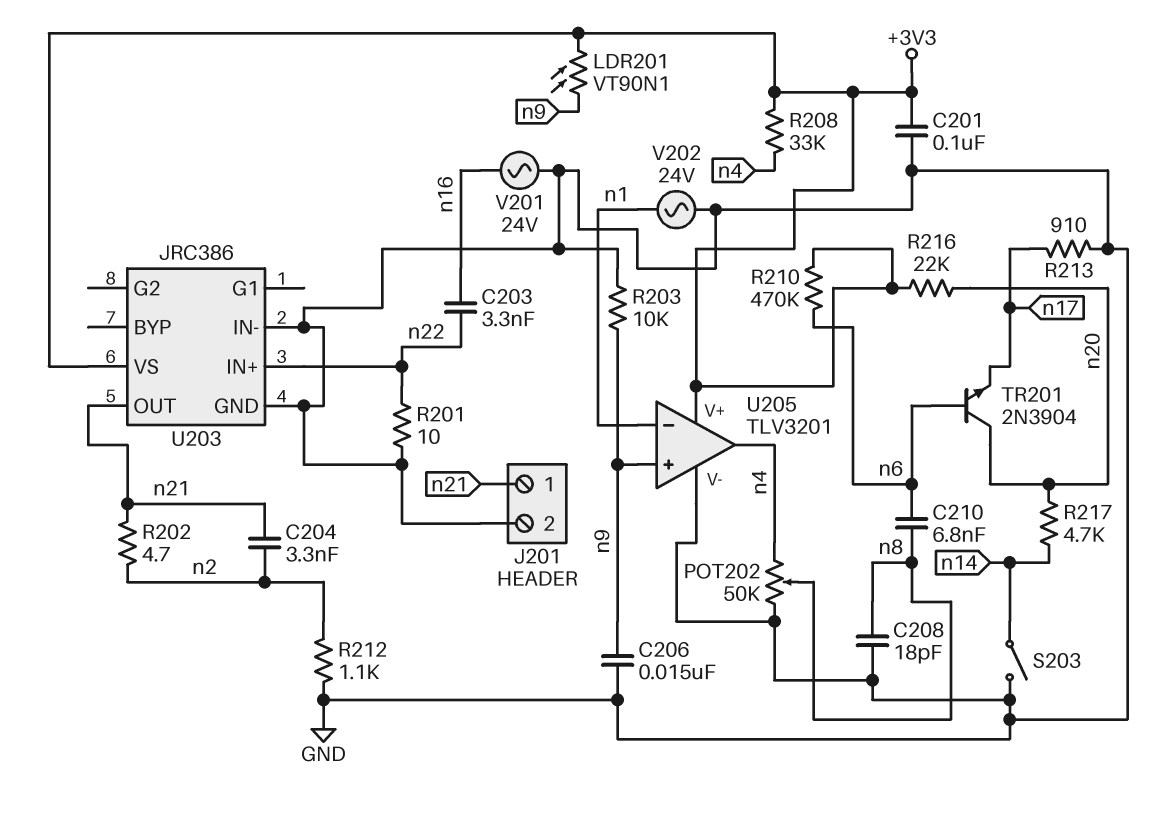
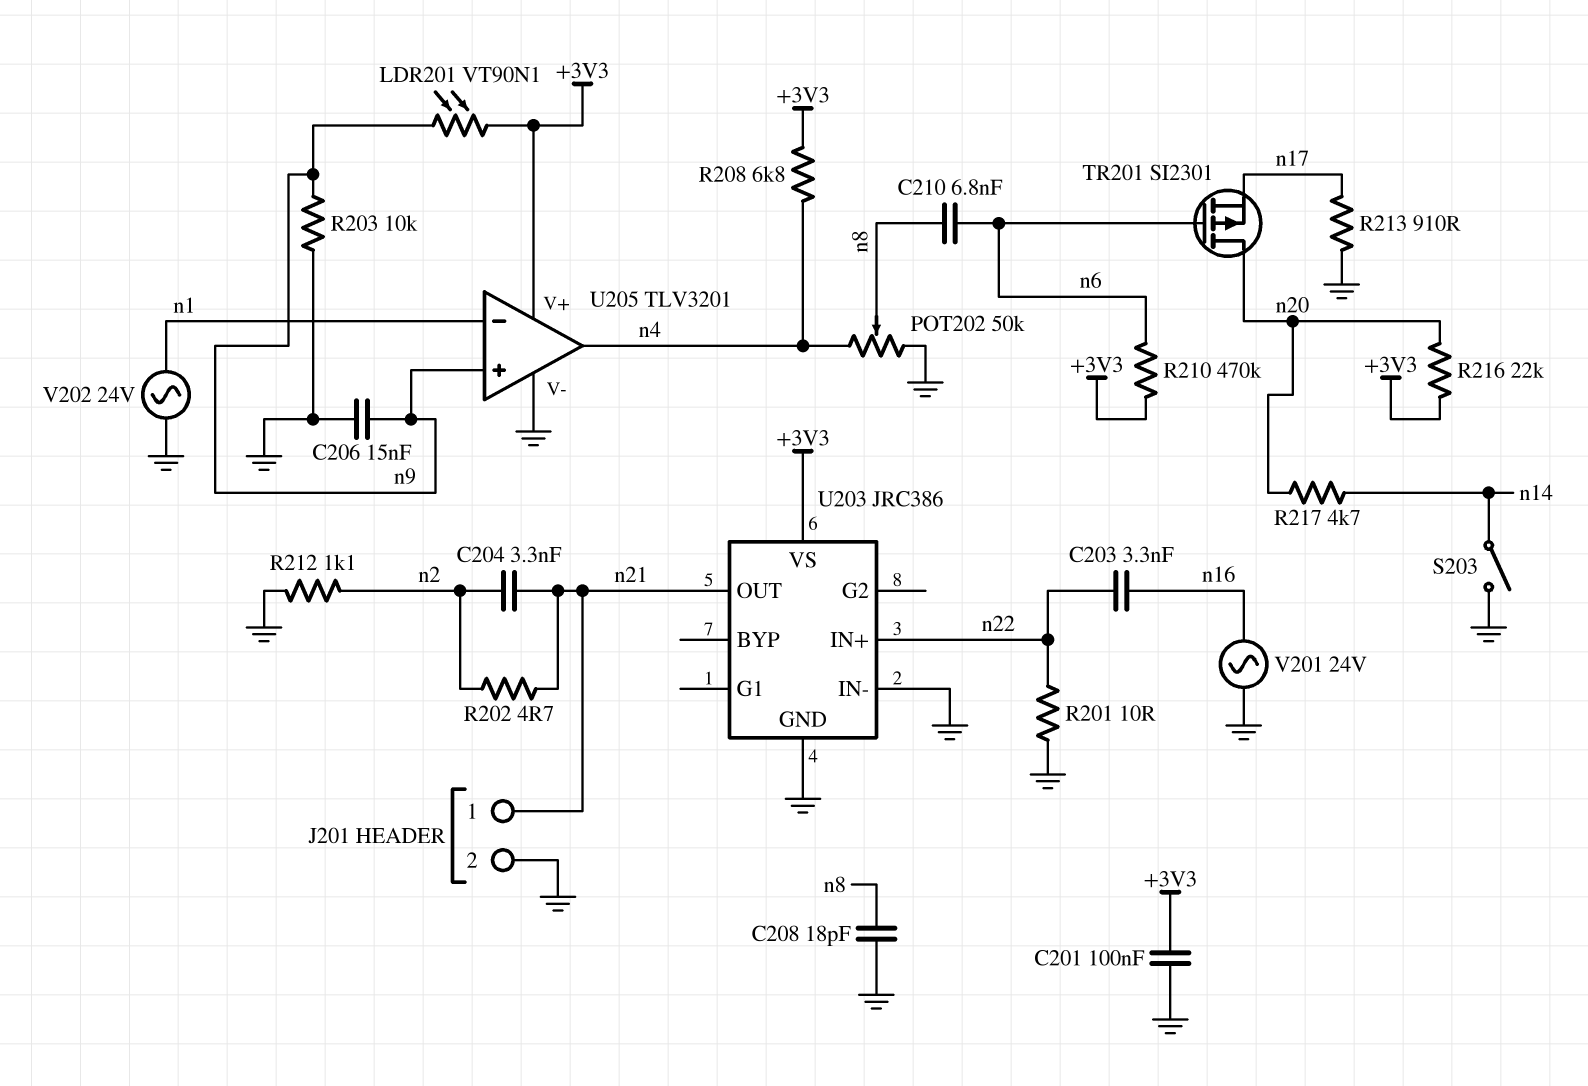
R208: 33k (+3V3, n4) -> 6.8k (+3V3, n4)
TR201: NPN 2N3904 (B n6, C n20, E n17) -> PMOS SI2301 (G n6, D n20, S n17)

